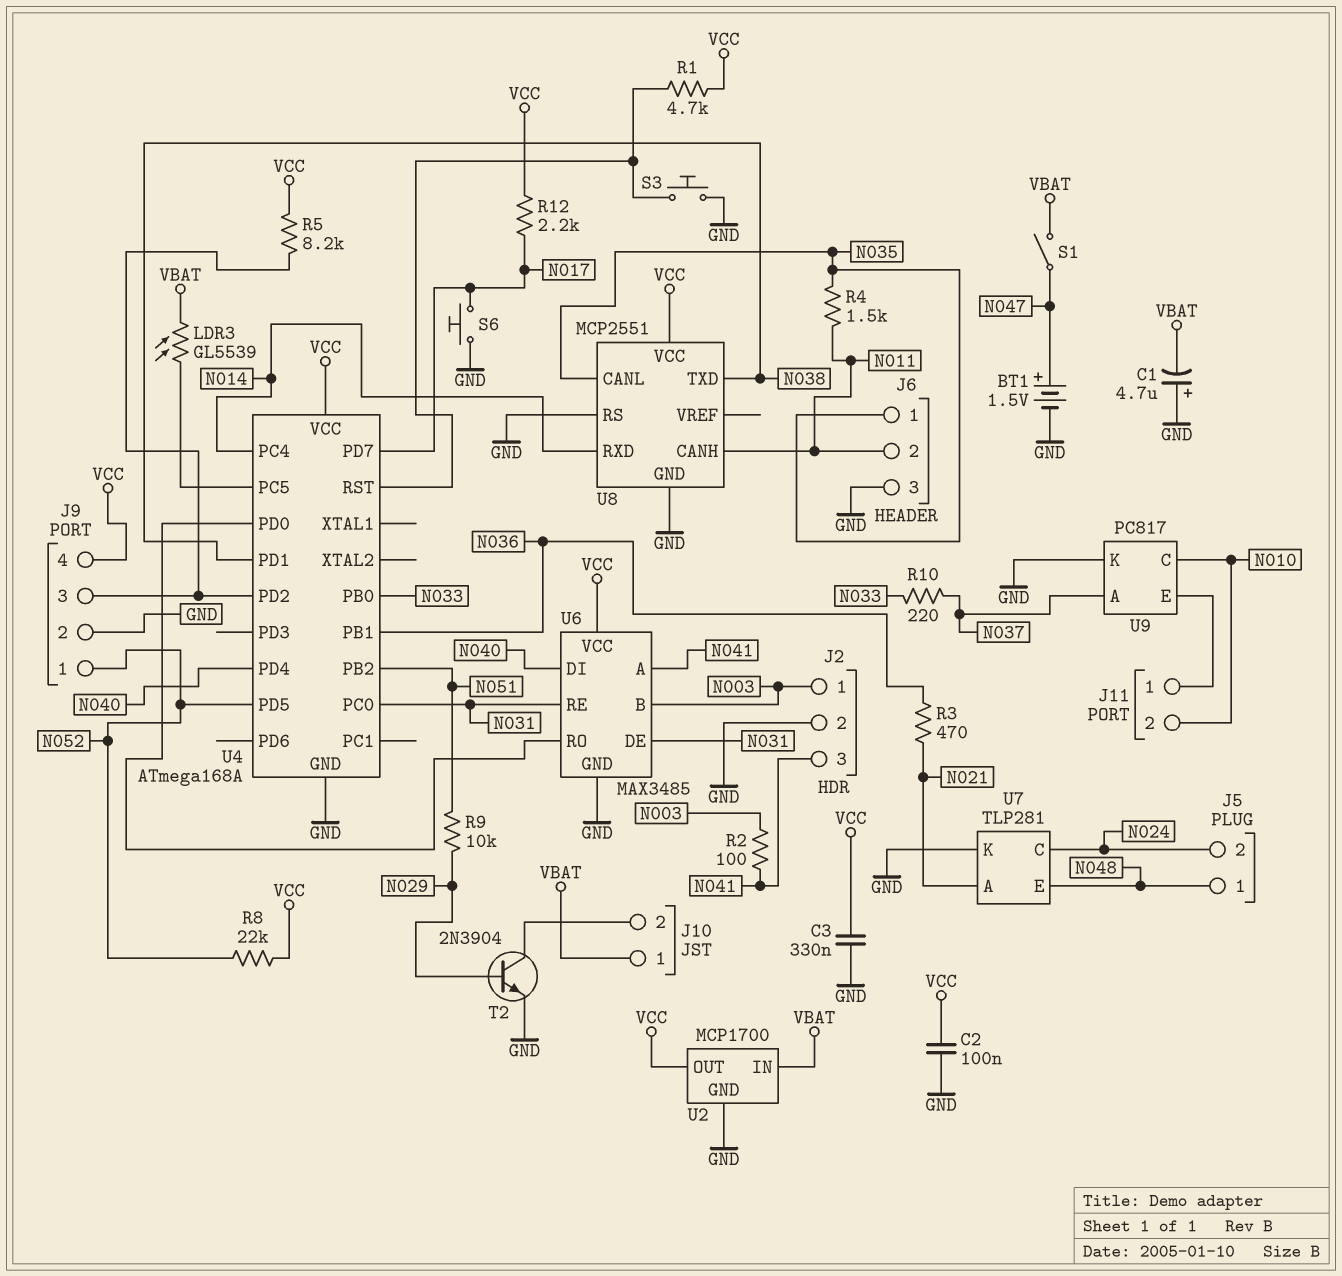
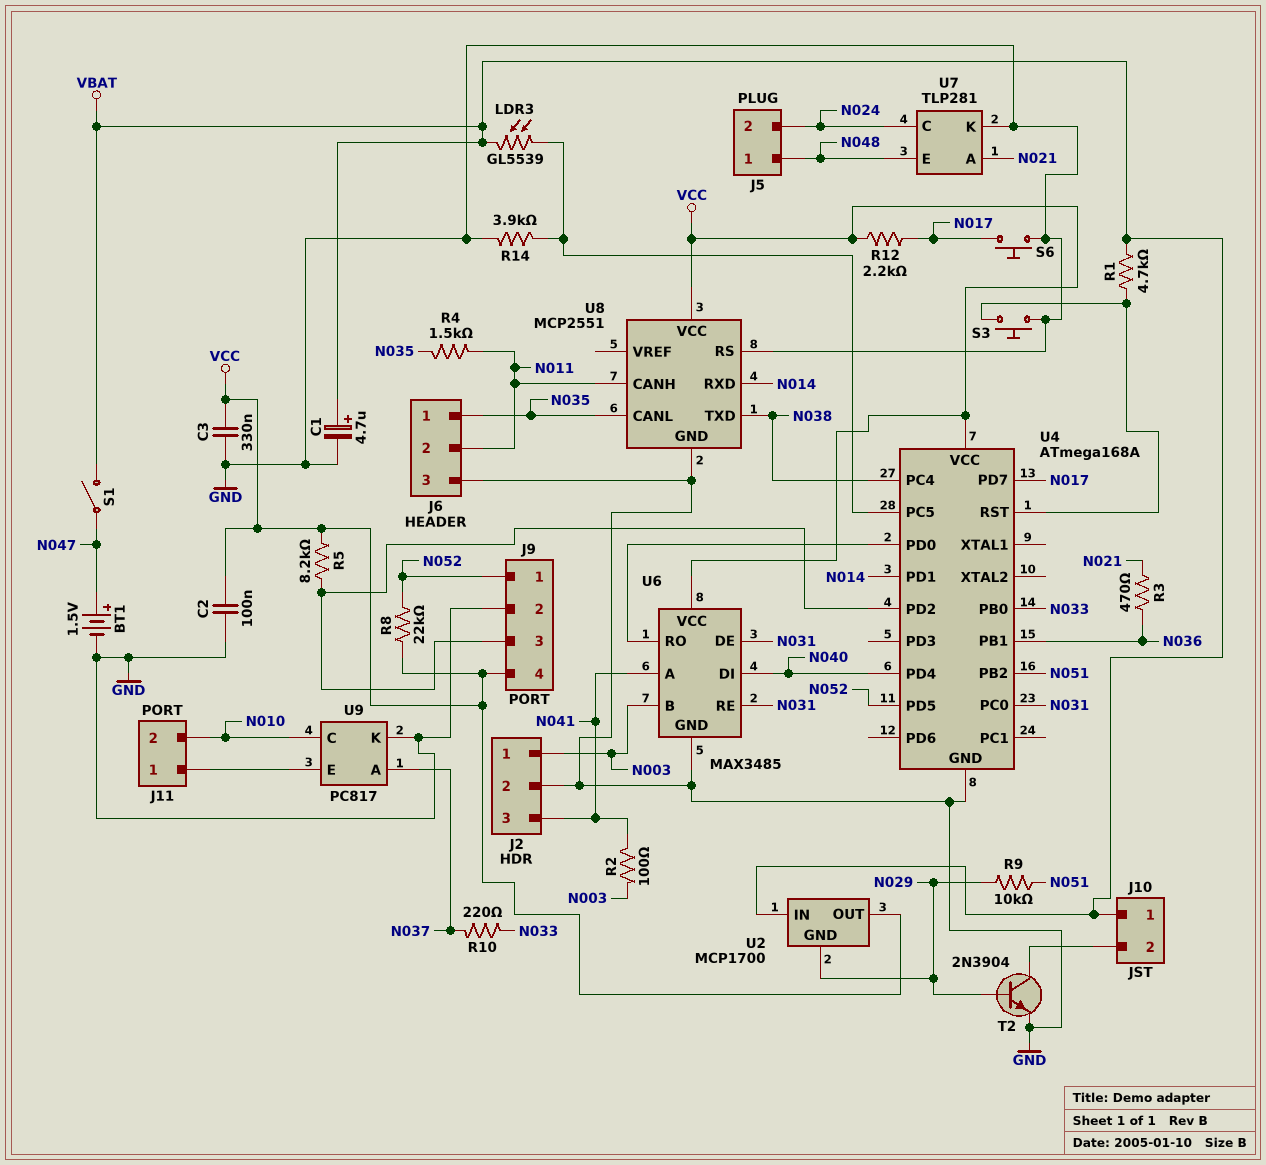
C1: 4.7uF (plus GND, minus VBAT) -> 4.7uF (plus VBAT, minus GND)
R1: 4.7k (U4/RST, VCC) -> 4.7k (U4/RST, VBAT)
R14: none -> 3.9k (GND, U4/PC5)
U2 pin GND: GND -> N029
U4 pin PC4: N014 -> N038
U4 pin PD1: N038 -> N014

